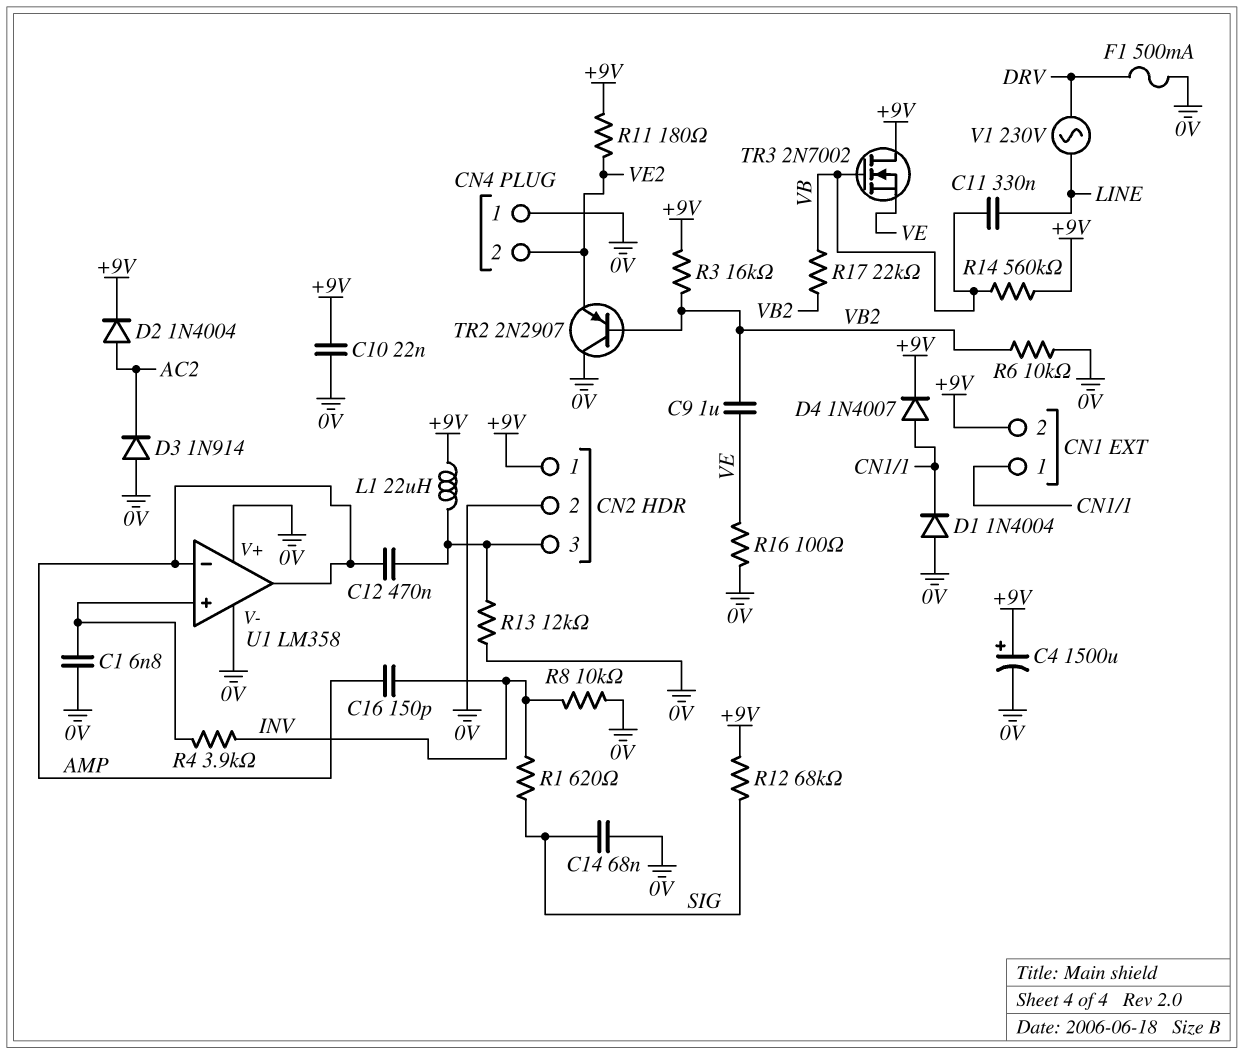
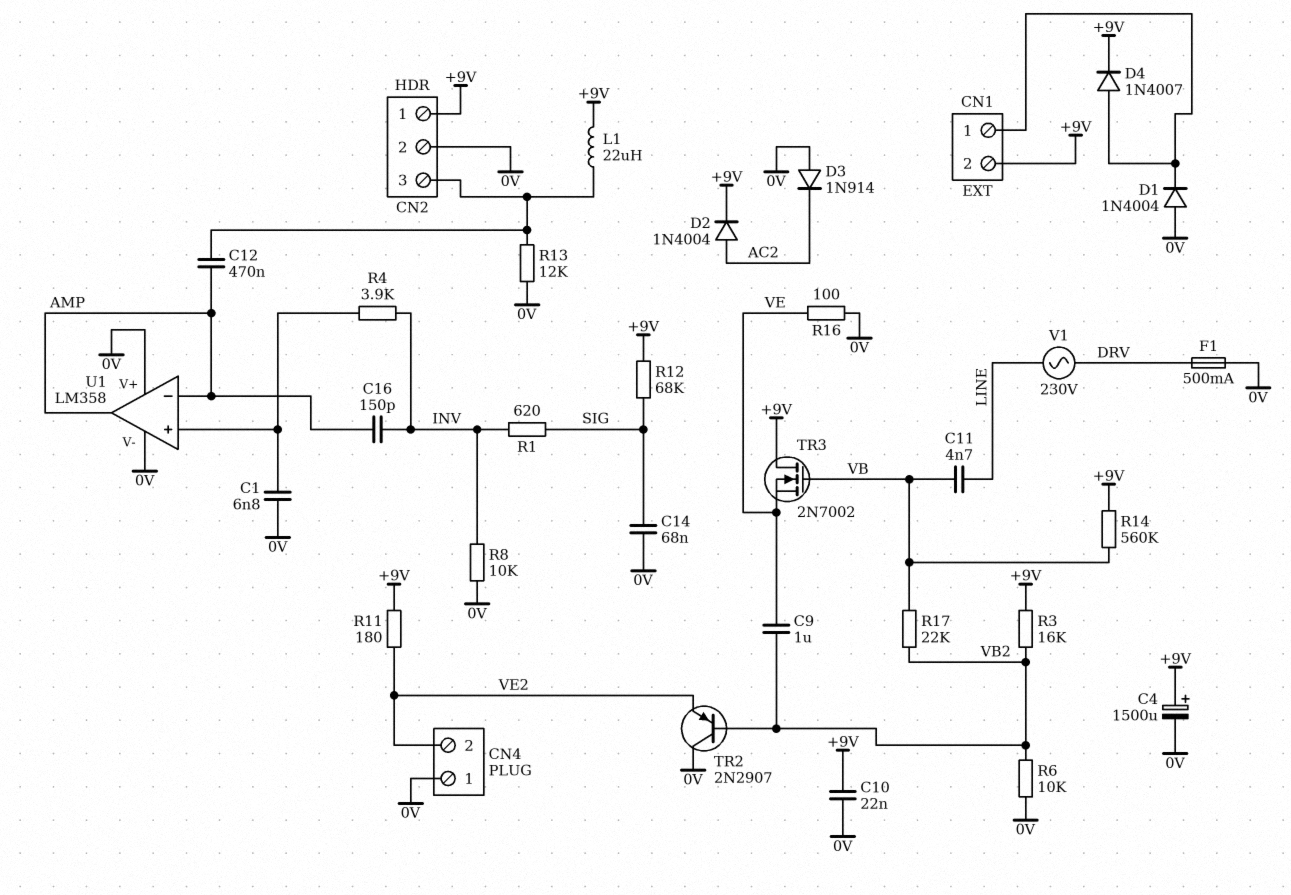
C11: 330nF (LINE, VB) -> 4.7nF (LINE, VB)

